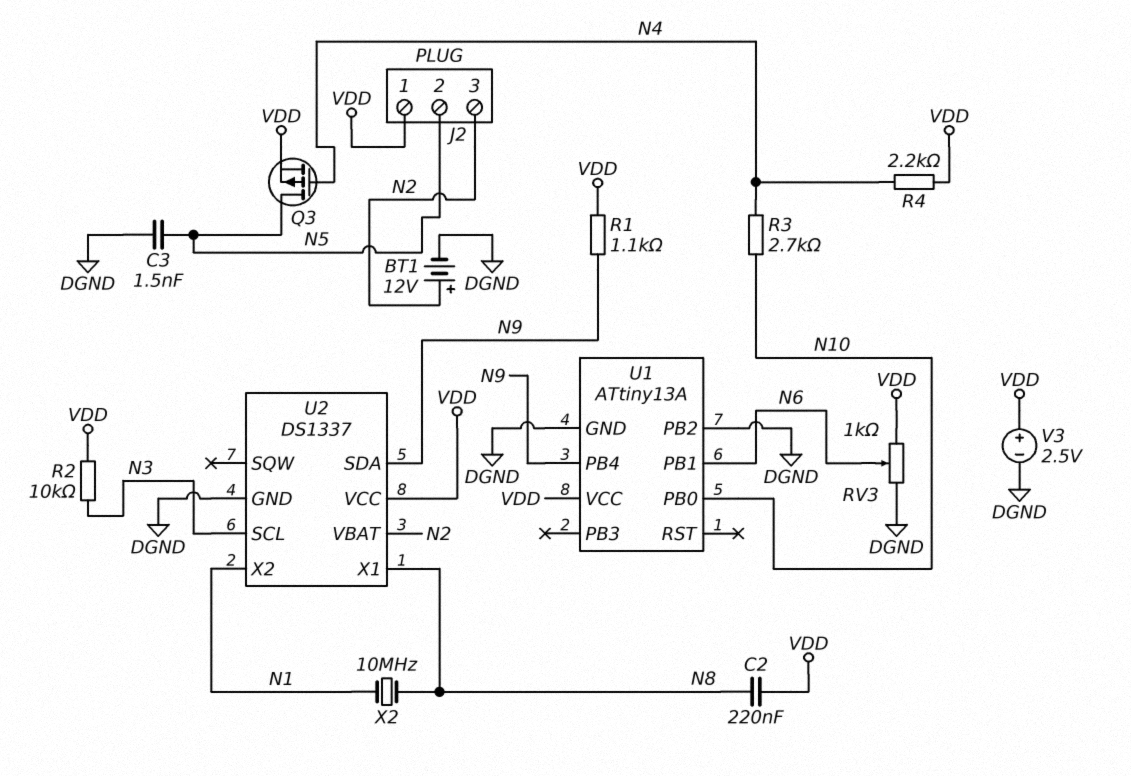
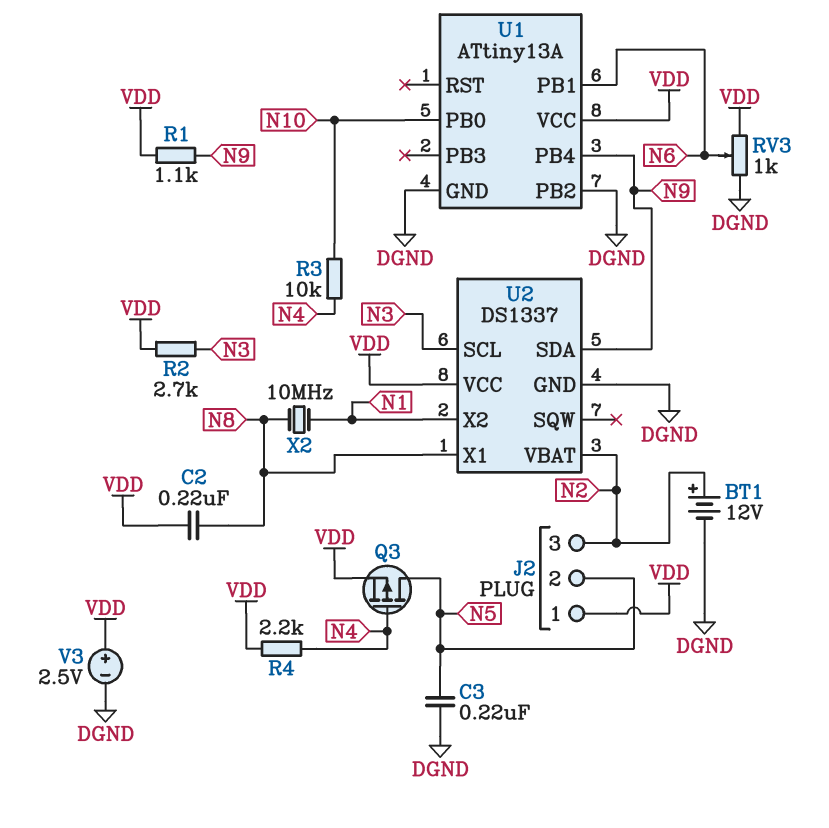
C3: 1.5nF (DGND, N5) -> 220nF (DGND, N5)
R2: 10k (N3, VDD) -> 2.7k (N3, VDD)
R3: 2.7k (N4, N10) -> 10k (N4, N10)

